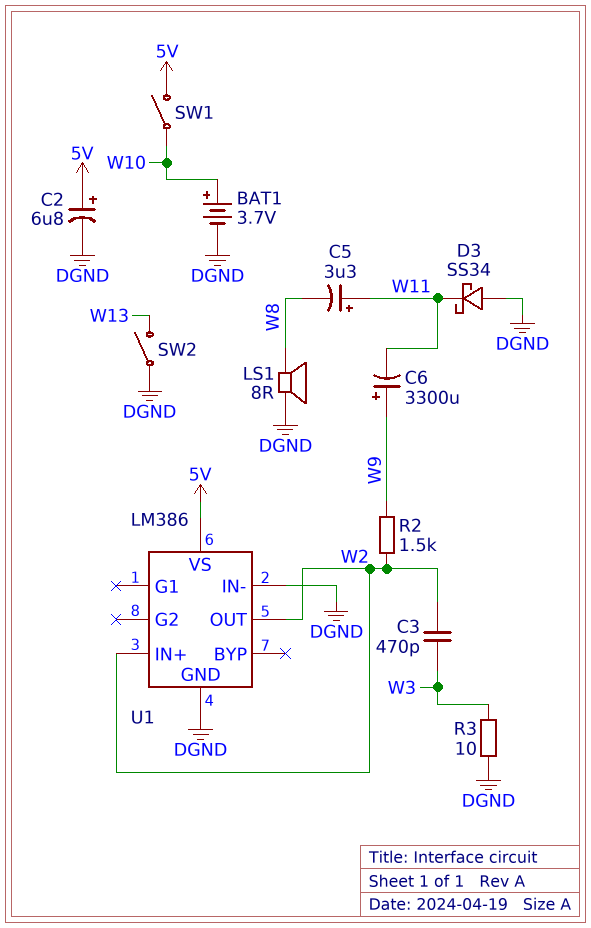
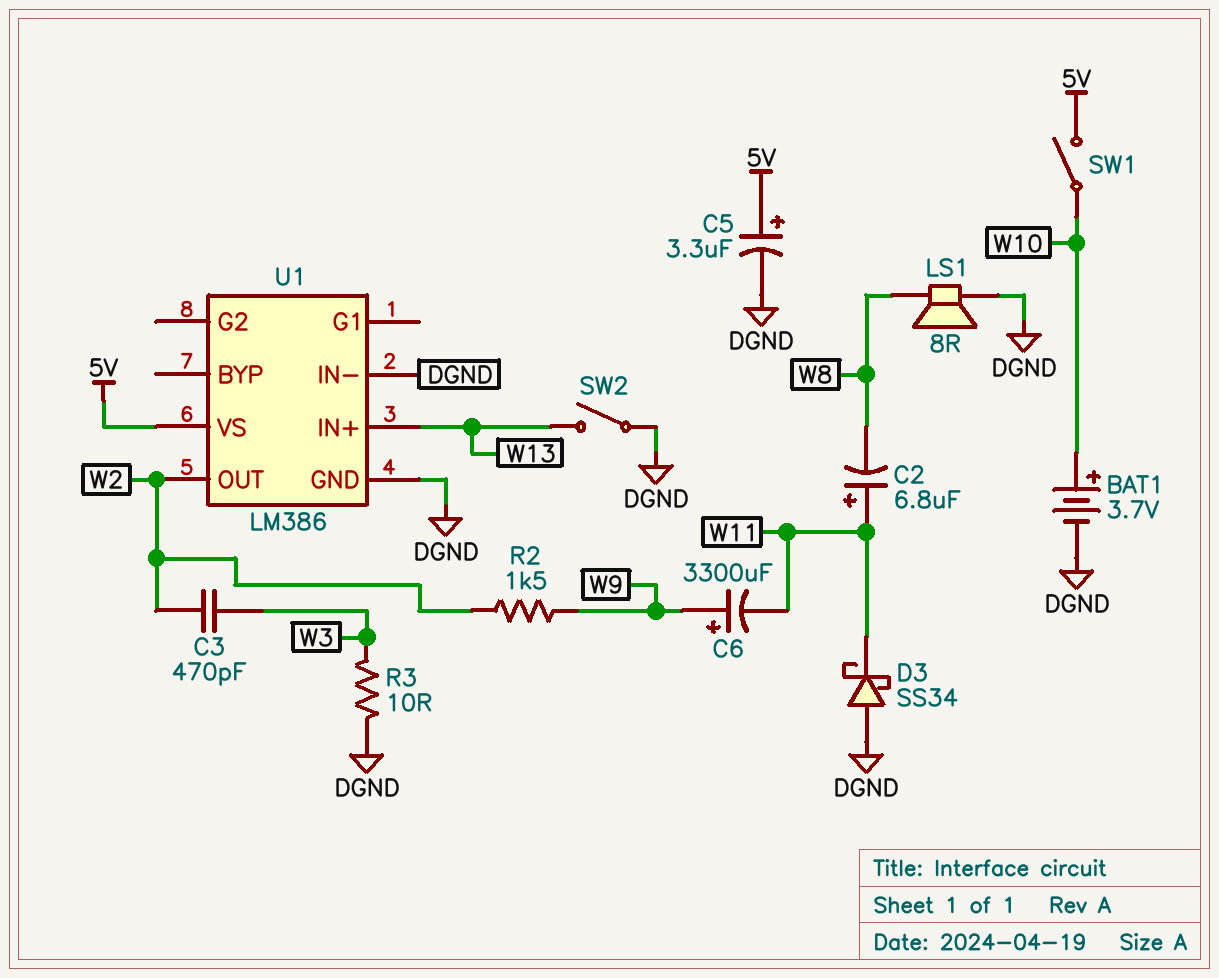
C2: 6.8uF (plus 5V, minus DGND) -> 6.8uF (plus W11, minus W8)
C5: 3.3uF (plus W11, minus W8) -> 3.3uF (plus 5V, minus DGND)
U1 pin IN+: W2 -> W13

